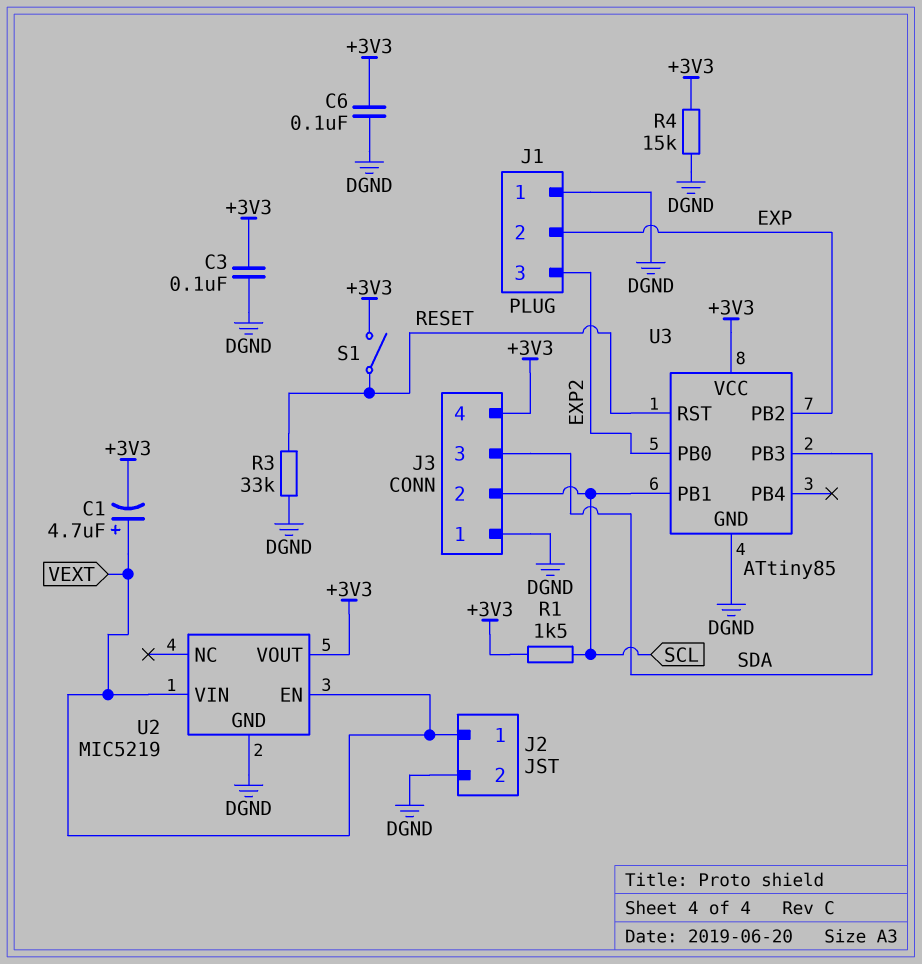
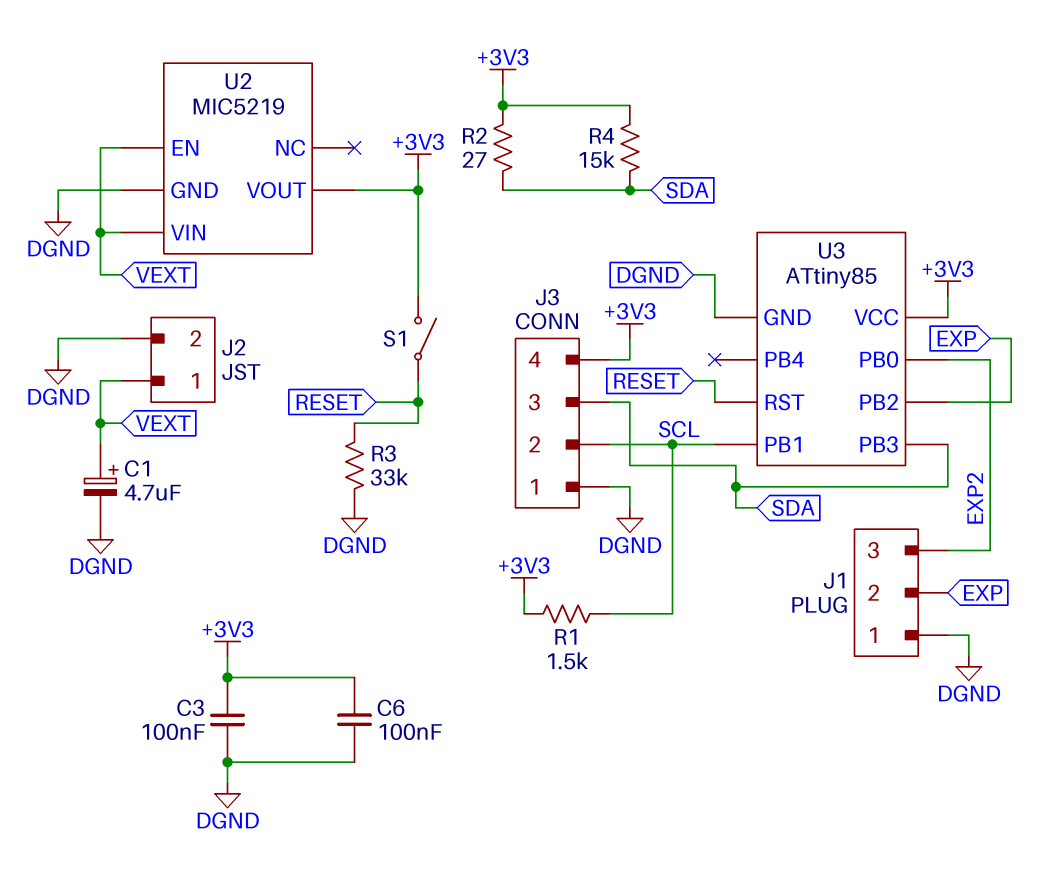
C1: 4.7uF (plus VEXT, minus +3V3) -> 4.7uF (plus VEXT, minus DGND)
R2: none -> 27 (+3V3, SDA)
R4: 15k (+3V3, DGND) -> 15k (+3V3, SDA)

